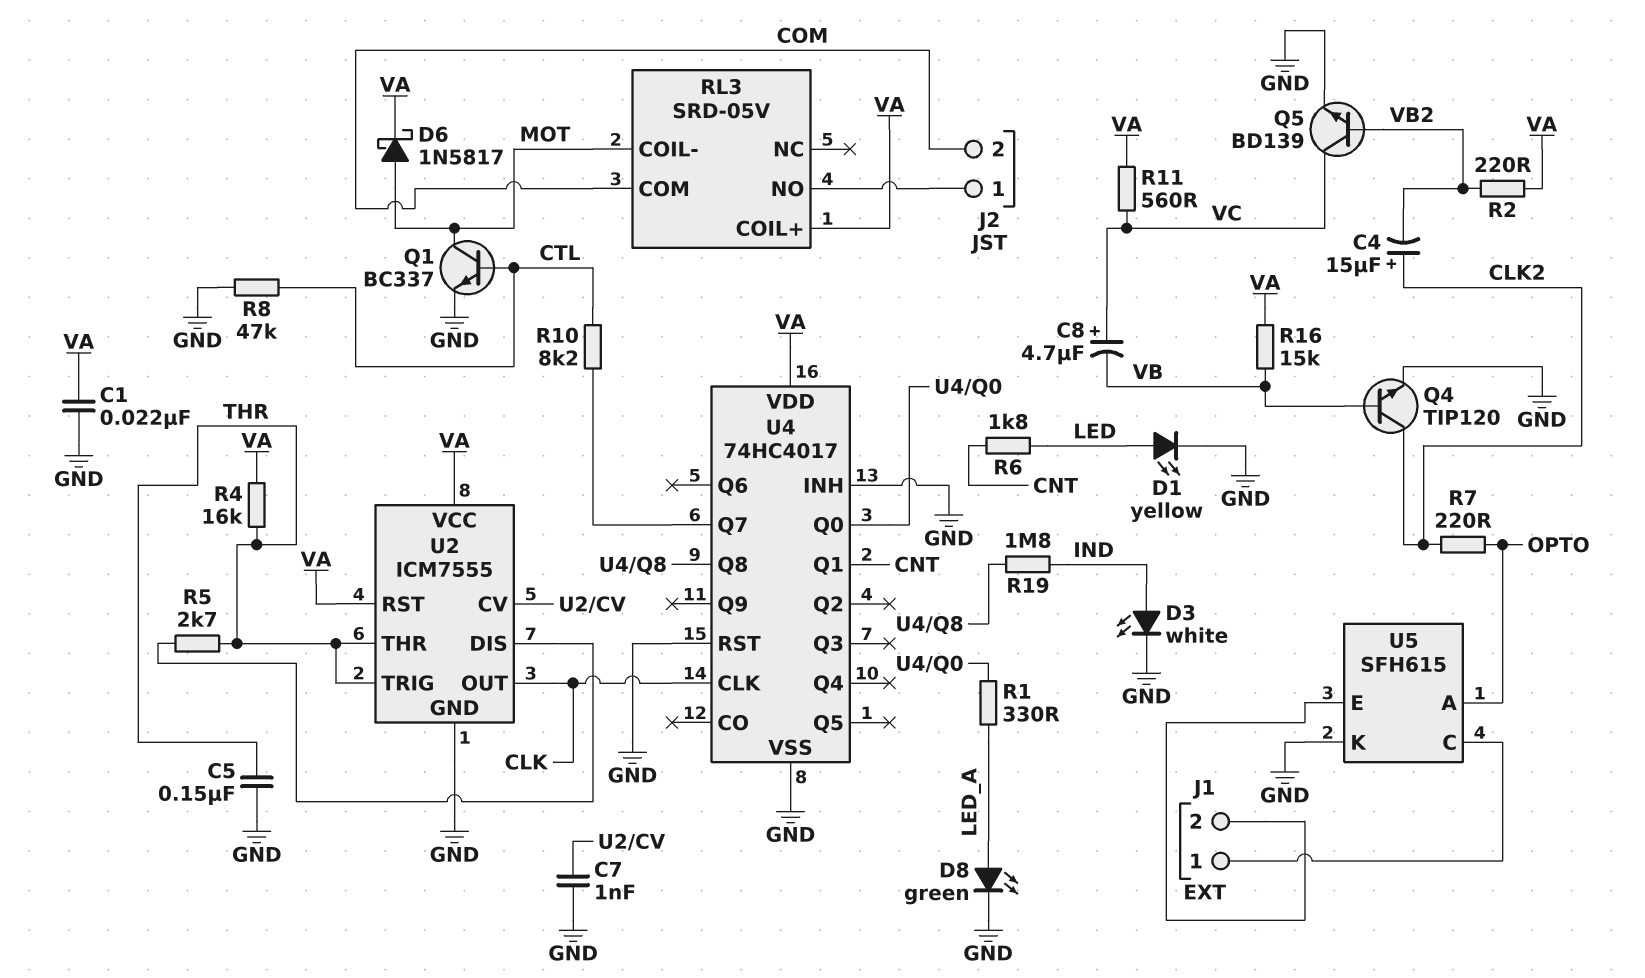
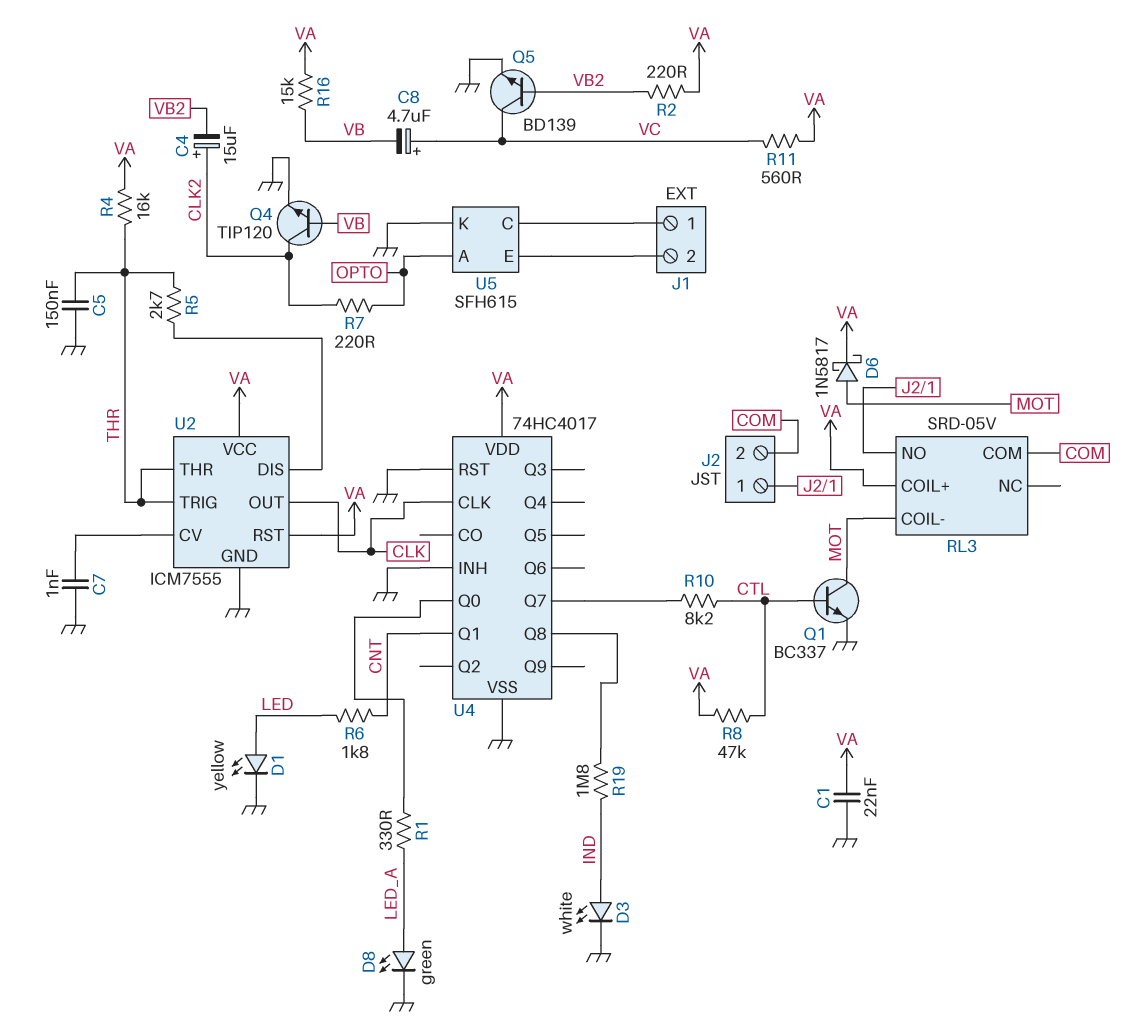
R8: 47k (CTL, GND) -> 47k (CTL, VA)

